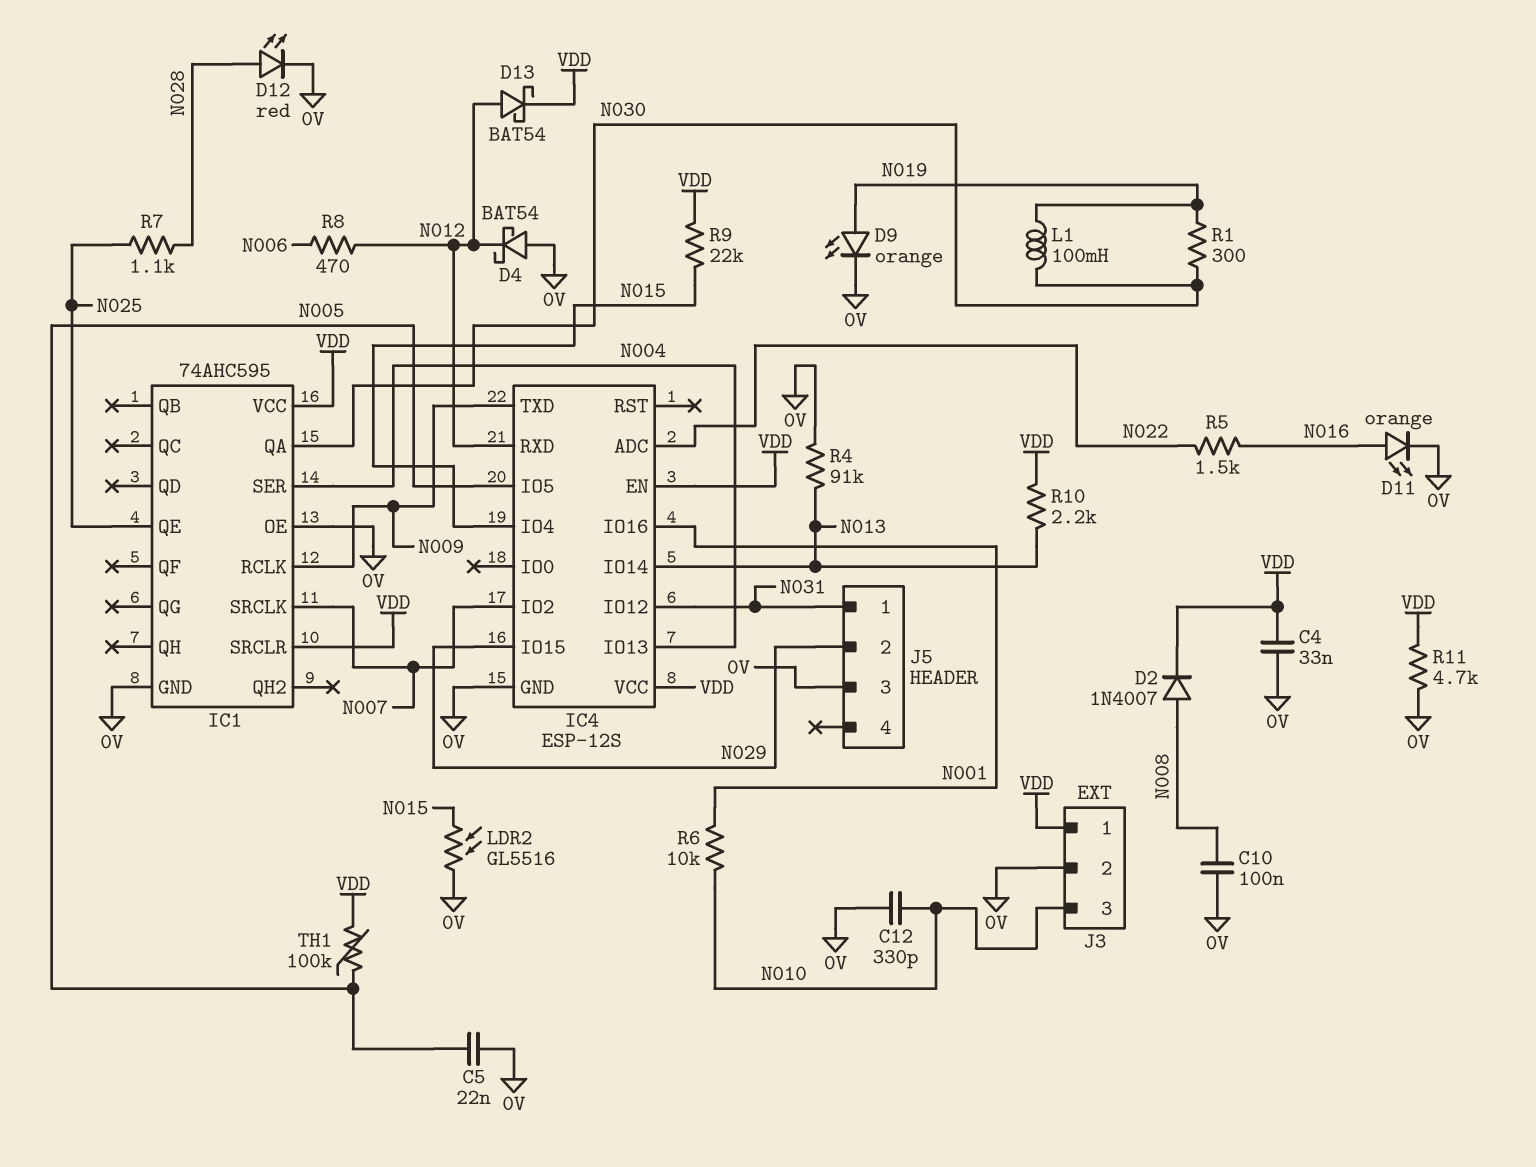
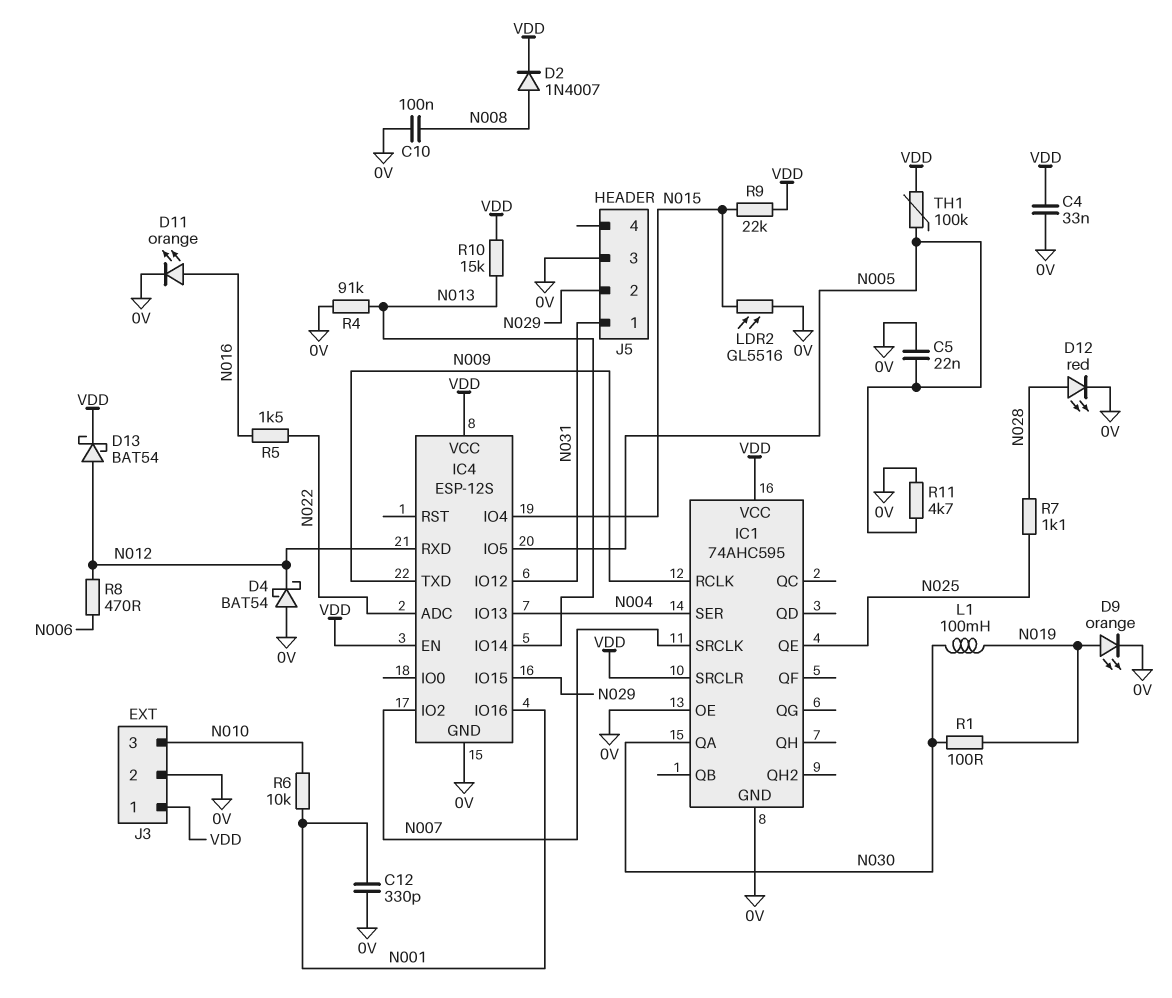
C12: 330pF (0V, N010) -> 330pF (0V, N001)
R1: 300 (N019, N030) -> 100 (N019, N030)
R10: 2.2k (N013, VDD) -> 15k (N013, VDD)
R11: 4.7k (0V, VDD) -> 4.7k (0V, N005)

